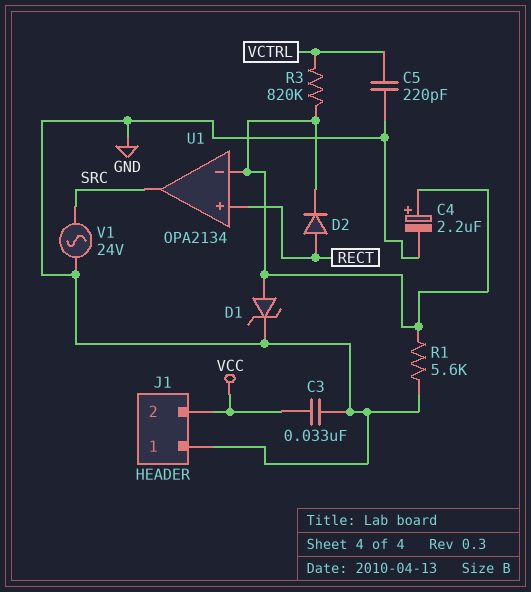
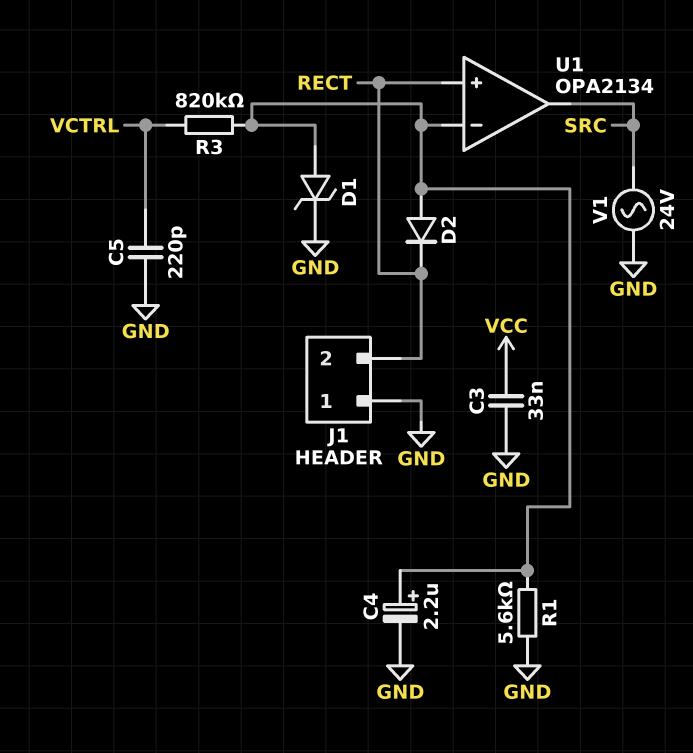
D2: diode (A RECT, K U1/in-) -> diode (A U1/in-, K RECT)
J1 pin 2: VCC -> RECT

